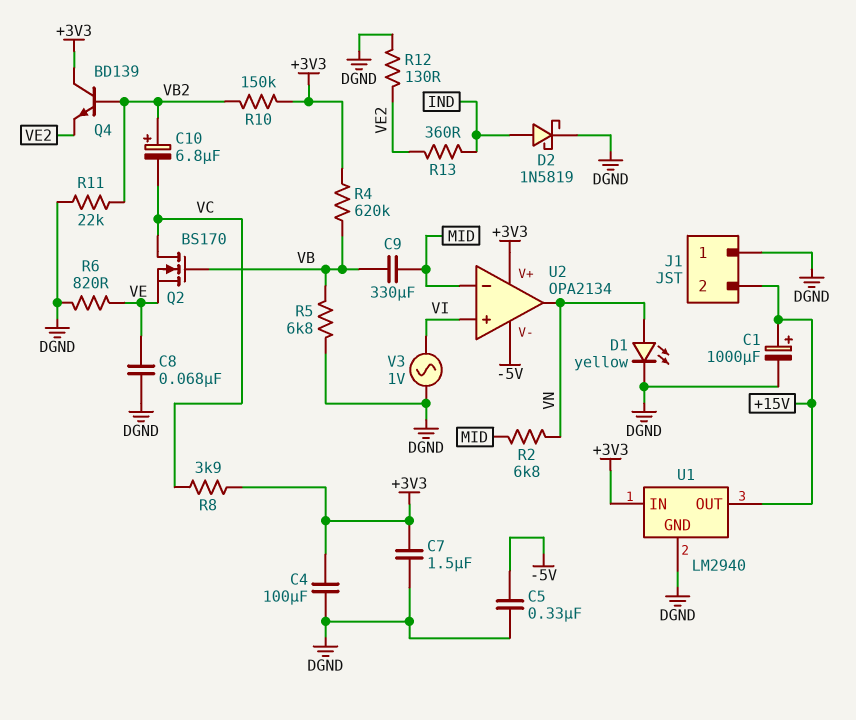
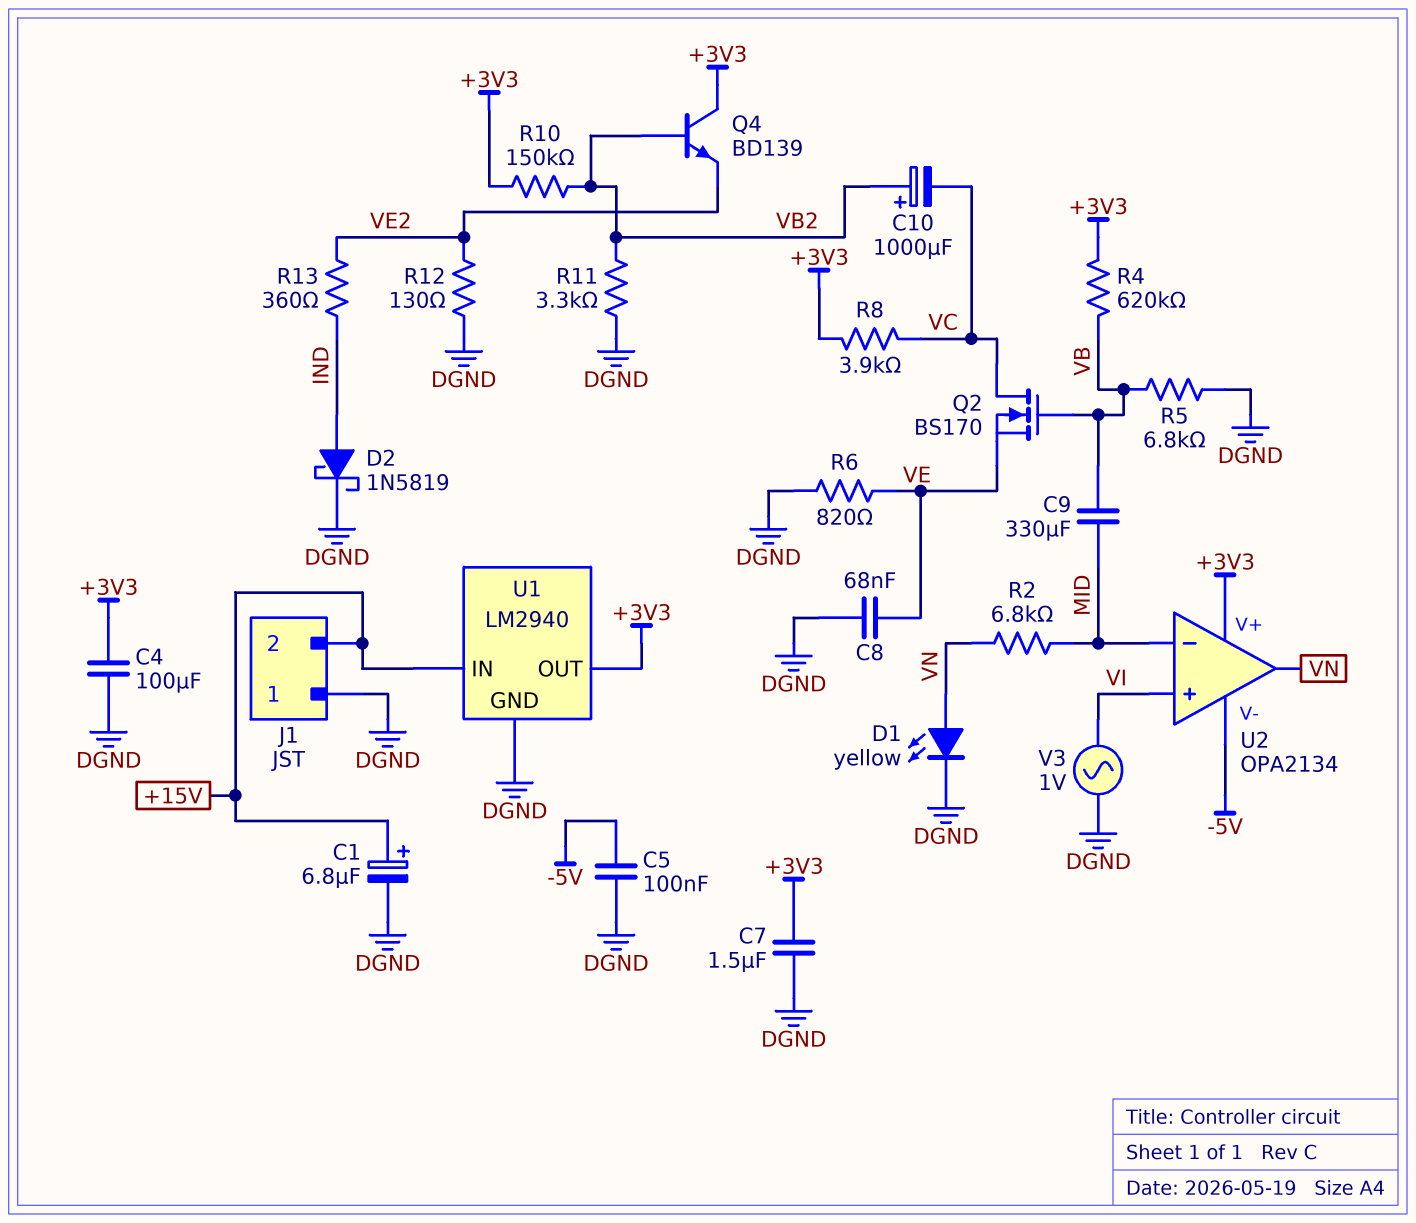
C1: 1000uF (plus +15V, minus DGND) -> 6.8uF (plus +15V, minus DGND)
C5: 330nF (-5V, DGND) -> 100nF (-5V, DGND)
C10: 6.8uF (plus VB2, minus VC) -> 1000uF (plus VB2, minus VC)
R11: 22k (DGND, VB2) -> 3.3k (DGND, VB2)
U1 pin IN: +3V3 -> +15V
U1 pin OUT: +15V -> +3V3

